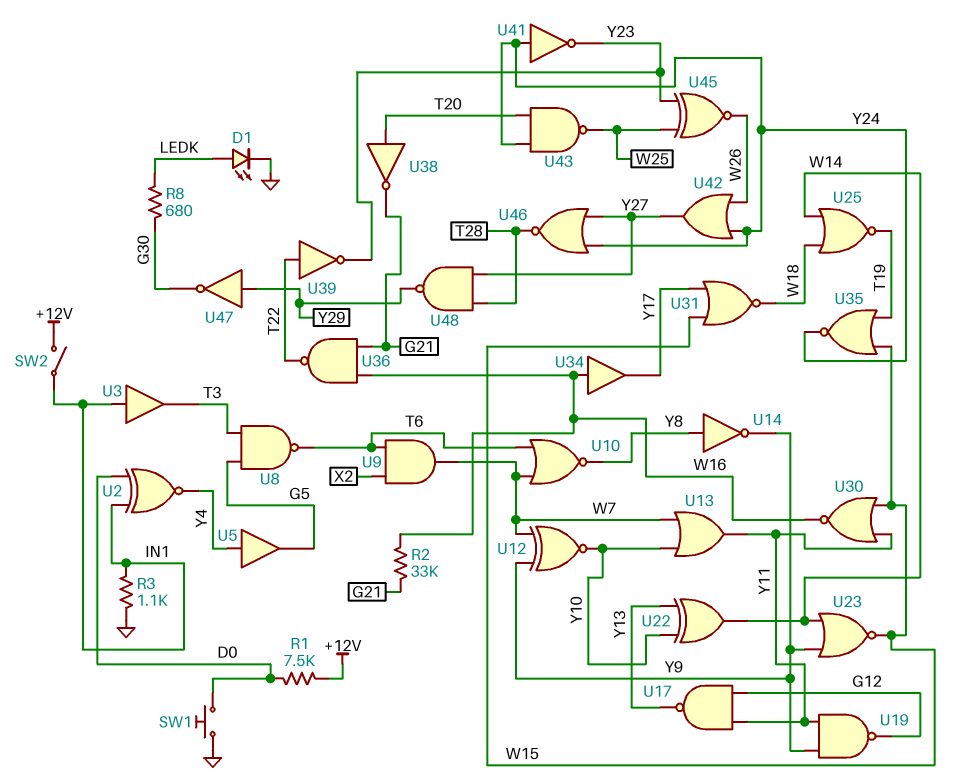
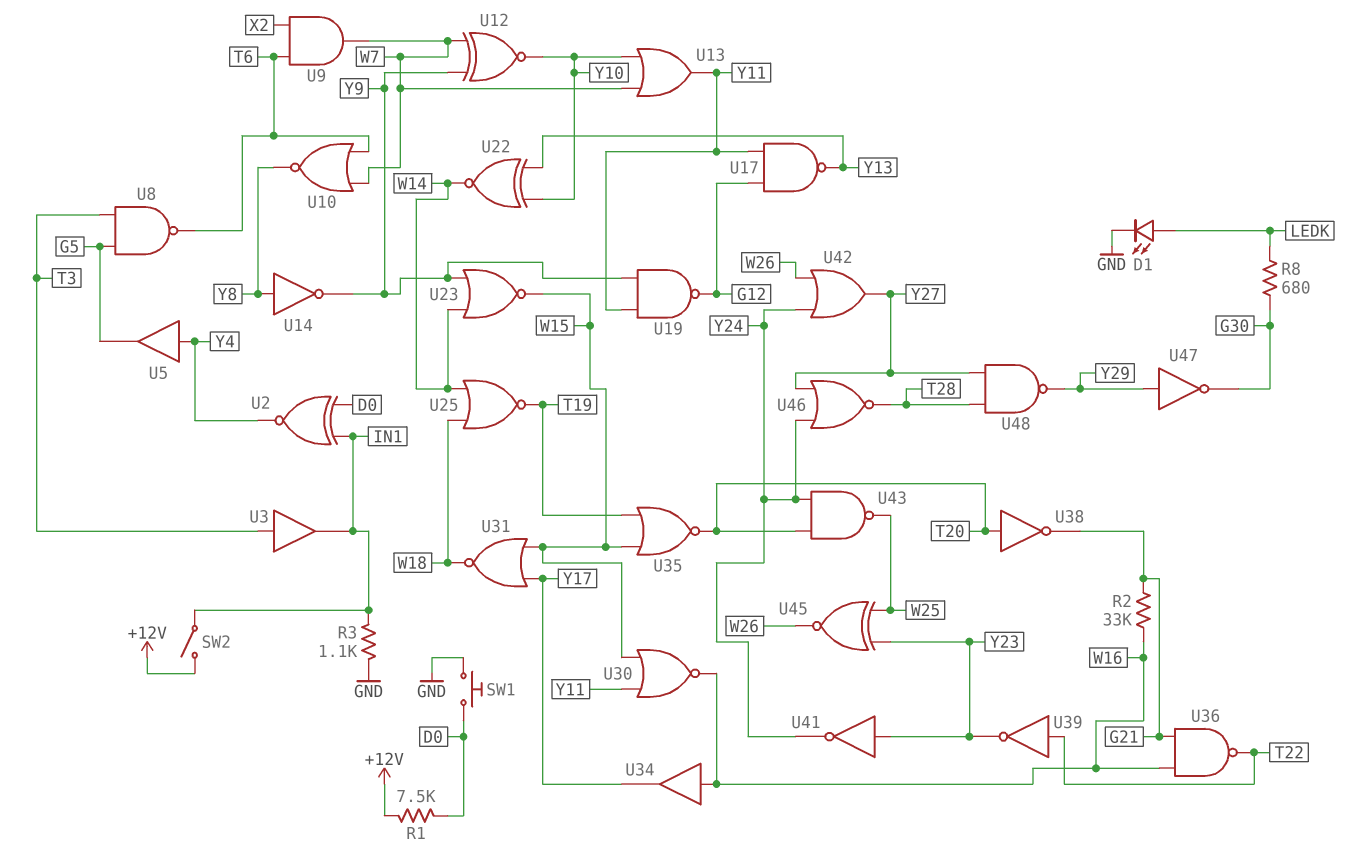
U3: buffer (in IN1, out T3) -> buffer (in T3, out IN1)
U22: XOR (in Y10, in Y13, out W14) -> XNOR (in Y10, in Y13, out W14)
U35: NOR (in T19, in W15, out Y24) -> NOR (in T19, in W15, out T20)
U41: NOT (in Y24, out Y23) -> NOT (in Y23, out Y24)

